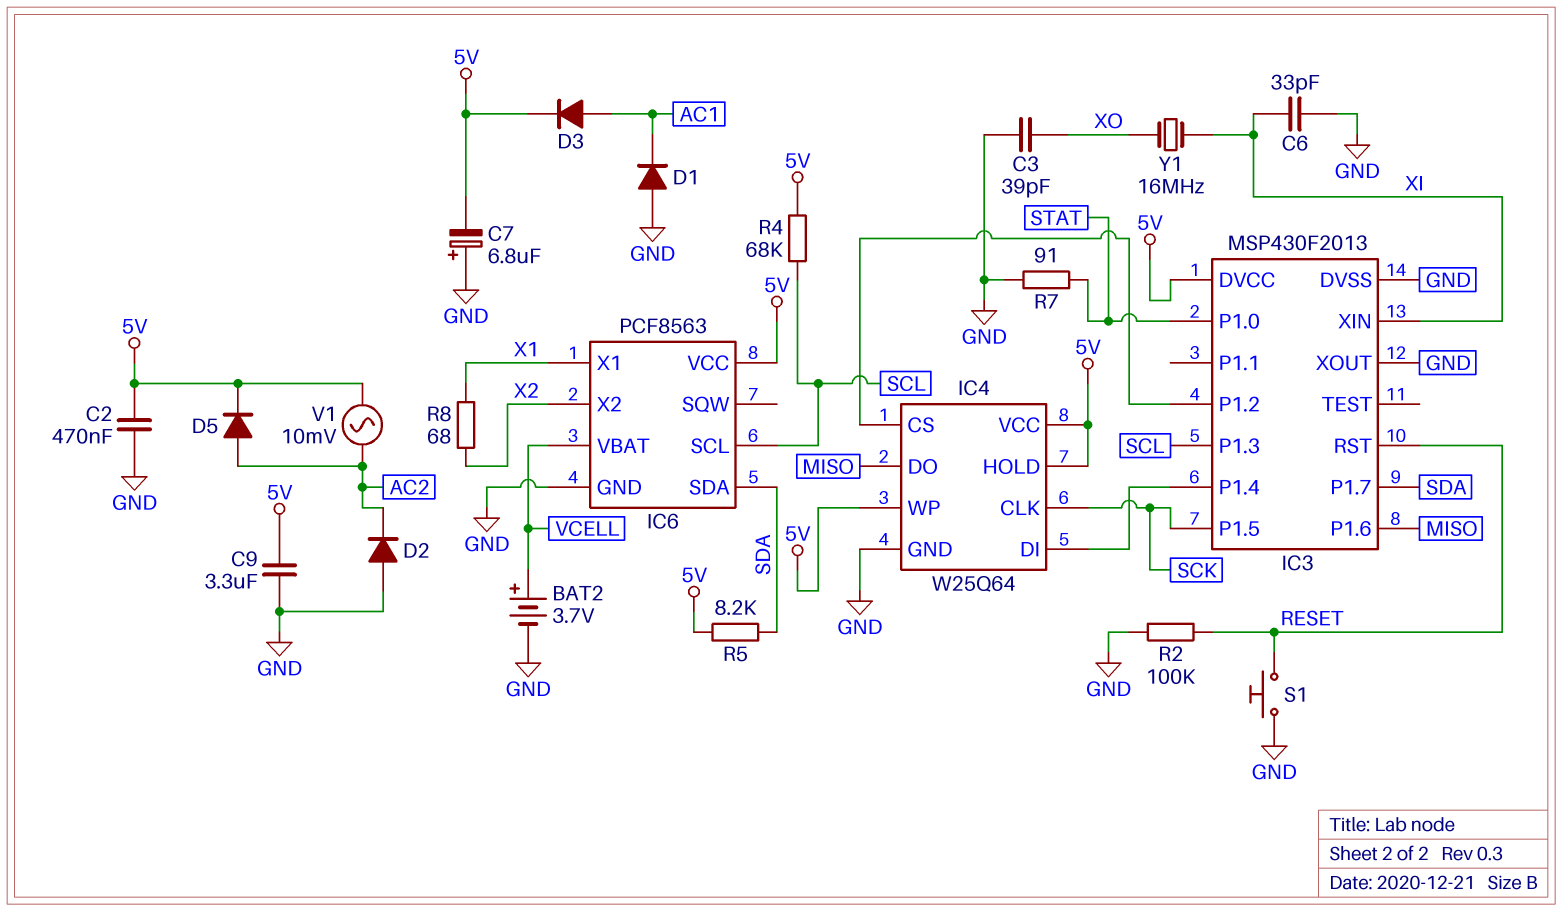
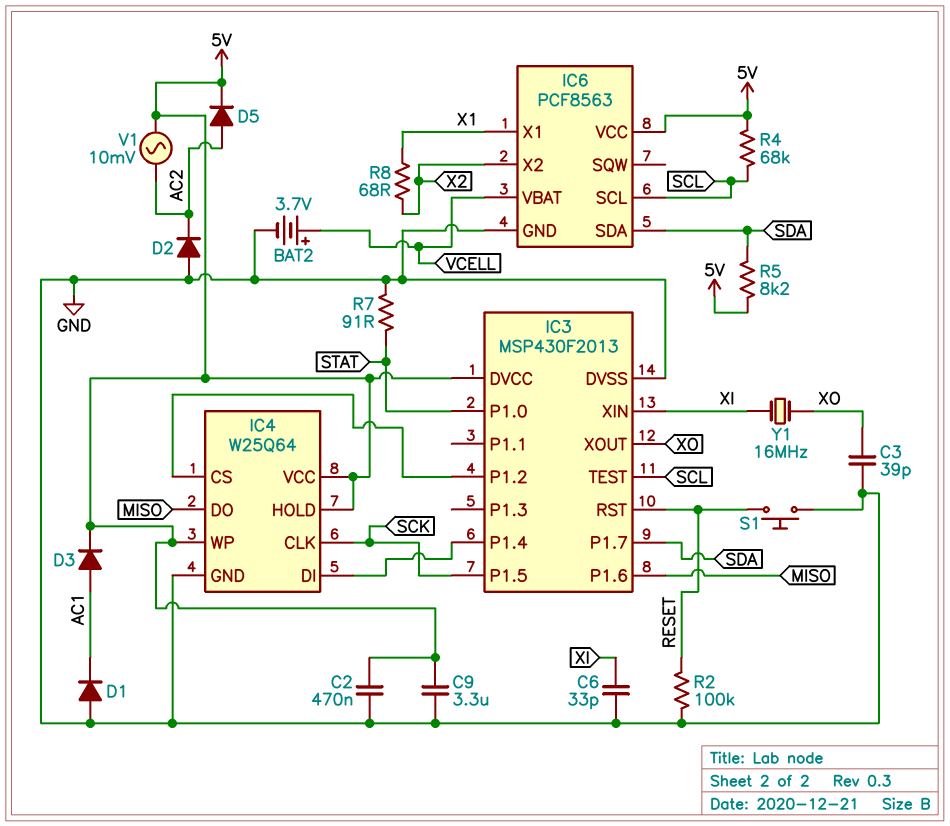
C7: 6.8uF (plus GND, minus 5V) -> none
IC3 pin P1.3: SCL -> none
IC3 pin TEST: none -> SCL
IC3 pin XOUT: GND -> XO

